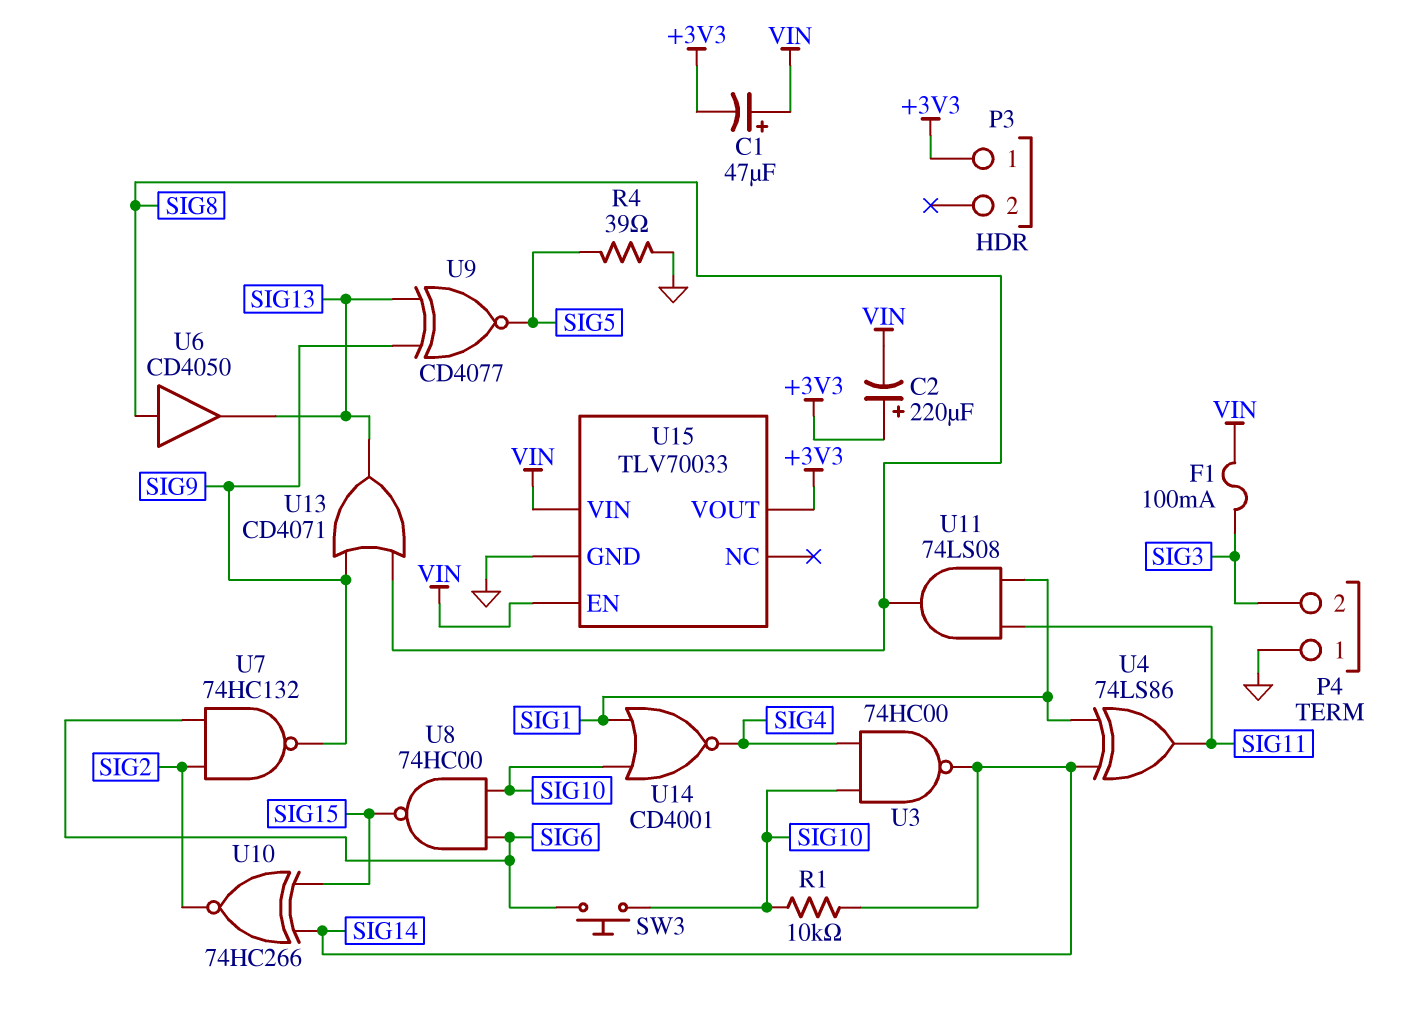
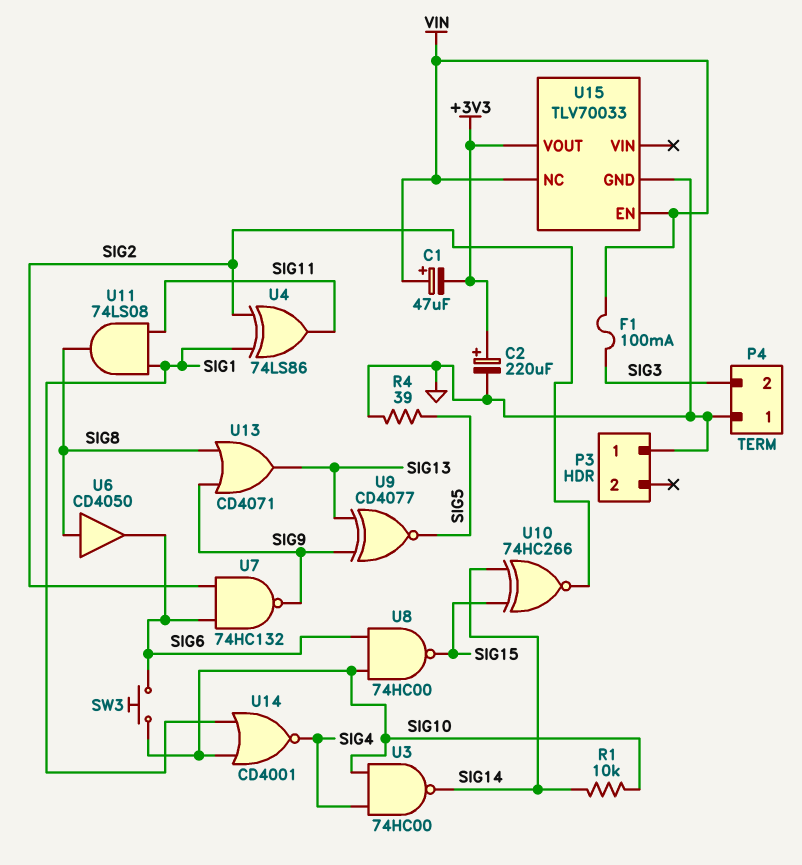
C2: 220uF (plus +3V3, minus VIN) -> 220uF (plus +3V3, minus GND)
P3 pin 1: +3V3 -> GND
U4: XOR 74LS86 (in SIG1, in SIG14, out SIG11) -> XOR 74LS86 (in SIG1, in SIG2, out SIG11)
U6: buffer CD4050 (in SIG8, out SIG13) -> buffer CD4050 (in SIG8, out SIG6)
U15 pin NC: none -> VIN
U15 pin VIN: VIN -> none

